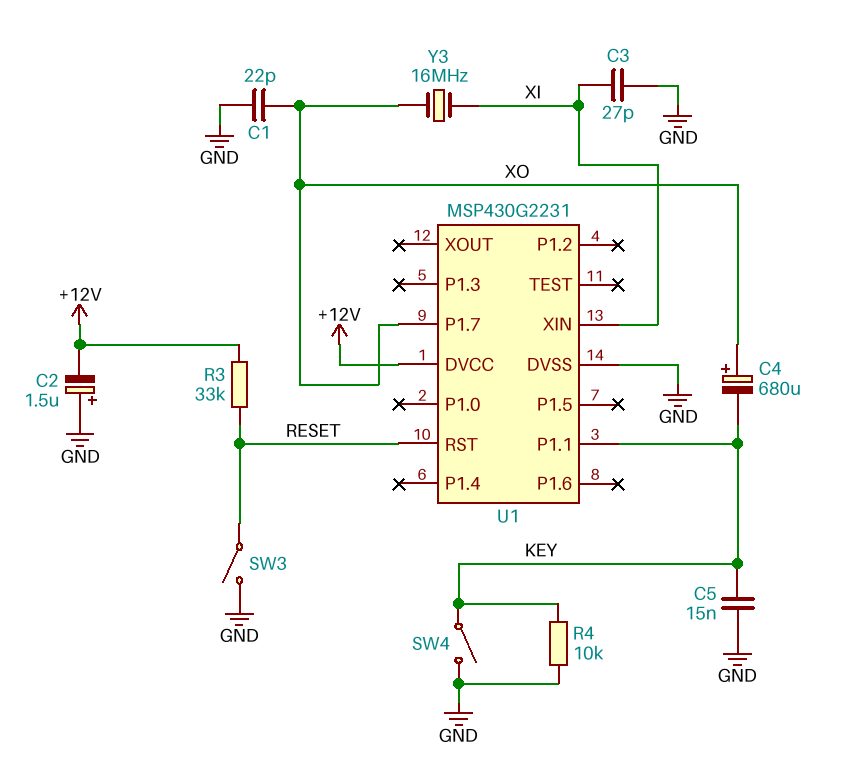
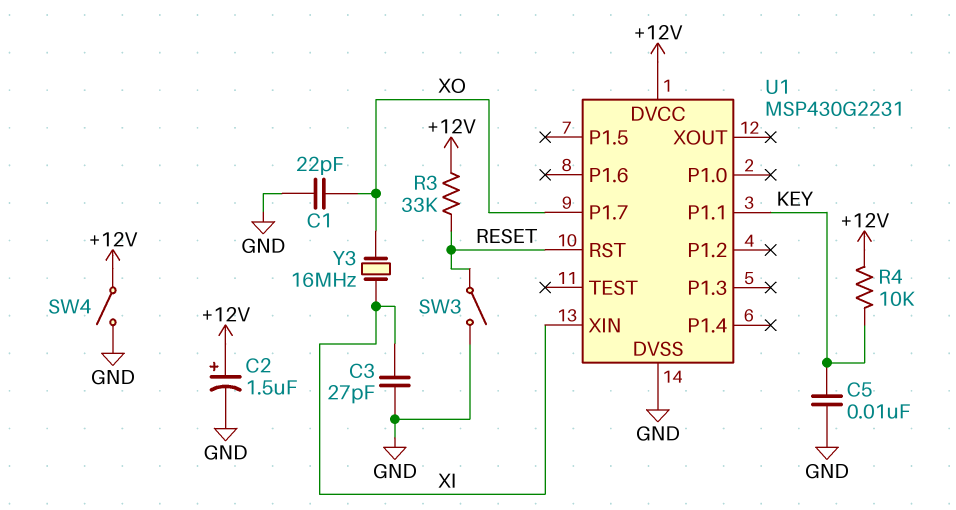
C2: 1.5uF (plus GND, minus +12V) -> 1.5uF (plus +12V, minus GND)
C4: 680uF (plus XO, minus KEY) -> none
C5: 15nF (GND, KEY) -> 10nF (GND, KEY)
R4: 10k (GND, KEY) -> 10k (+12V, KEY)
SW4: switch (GND, KEY) -> switch (+12V, GND)

